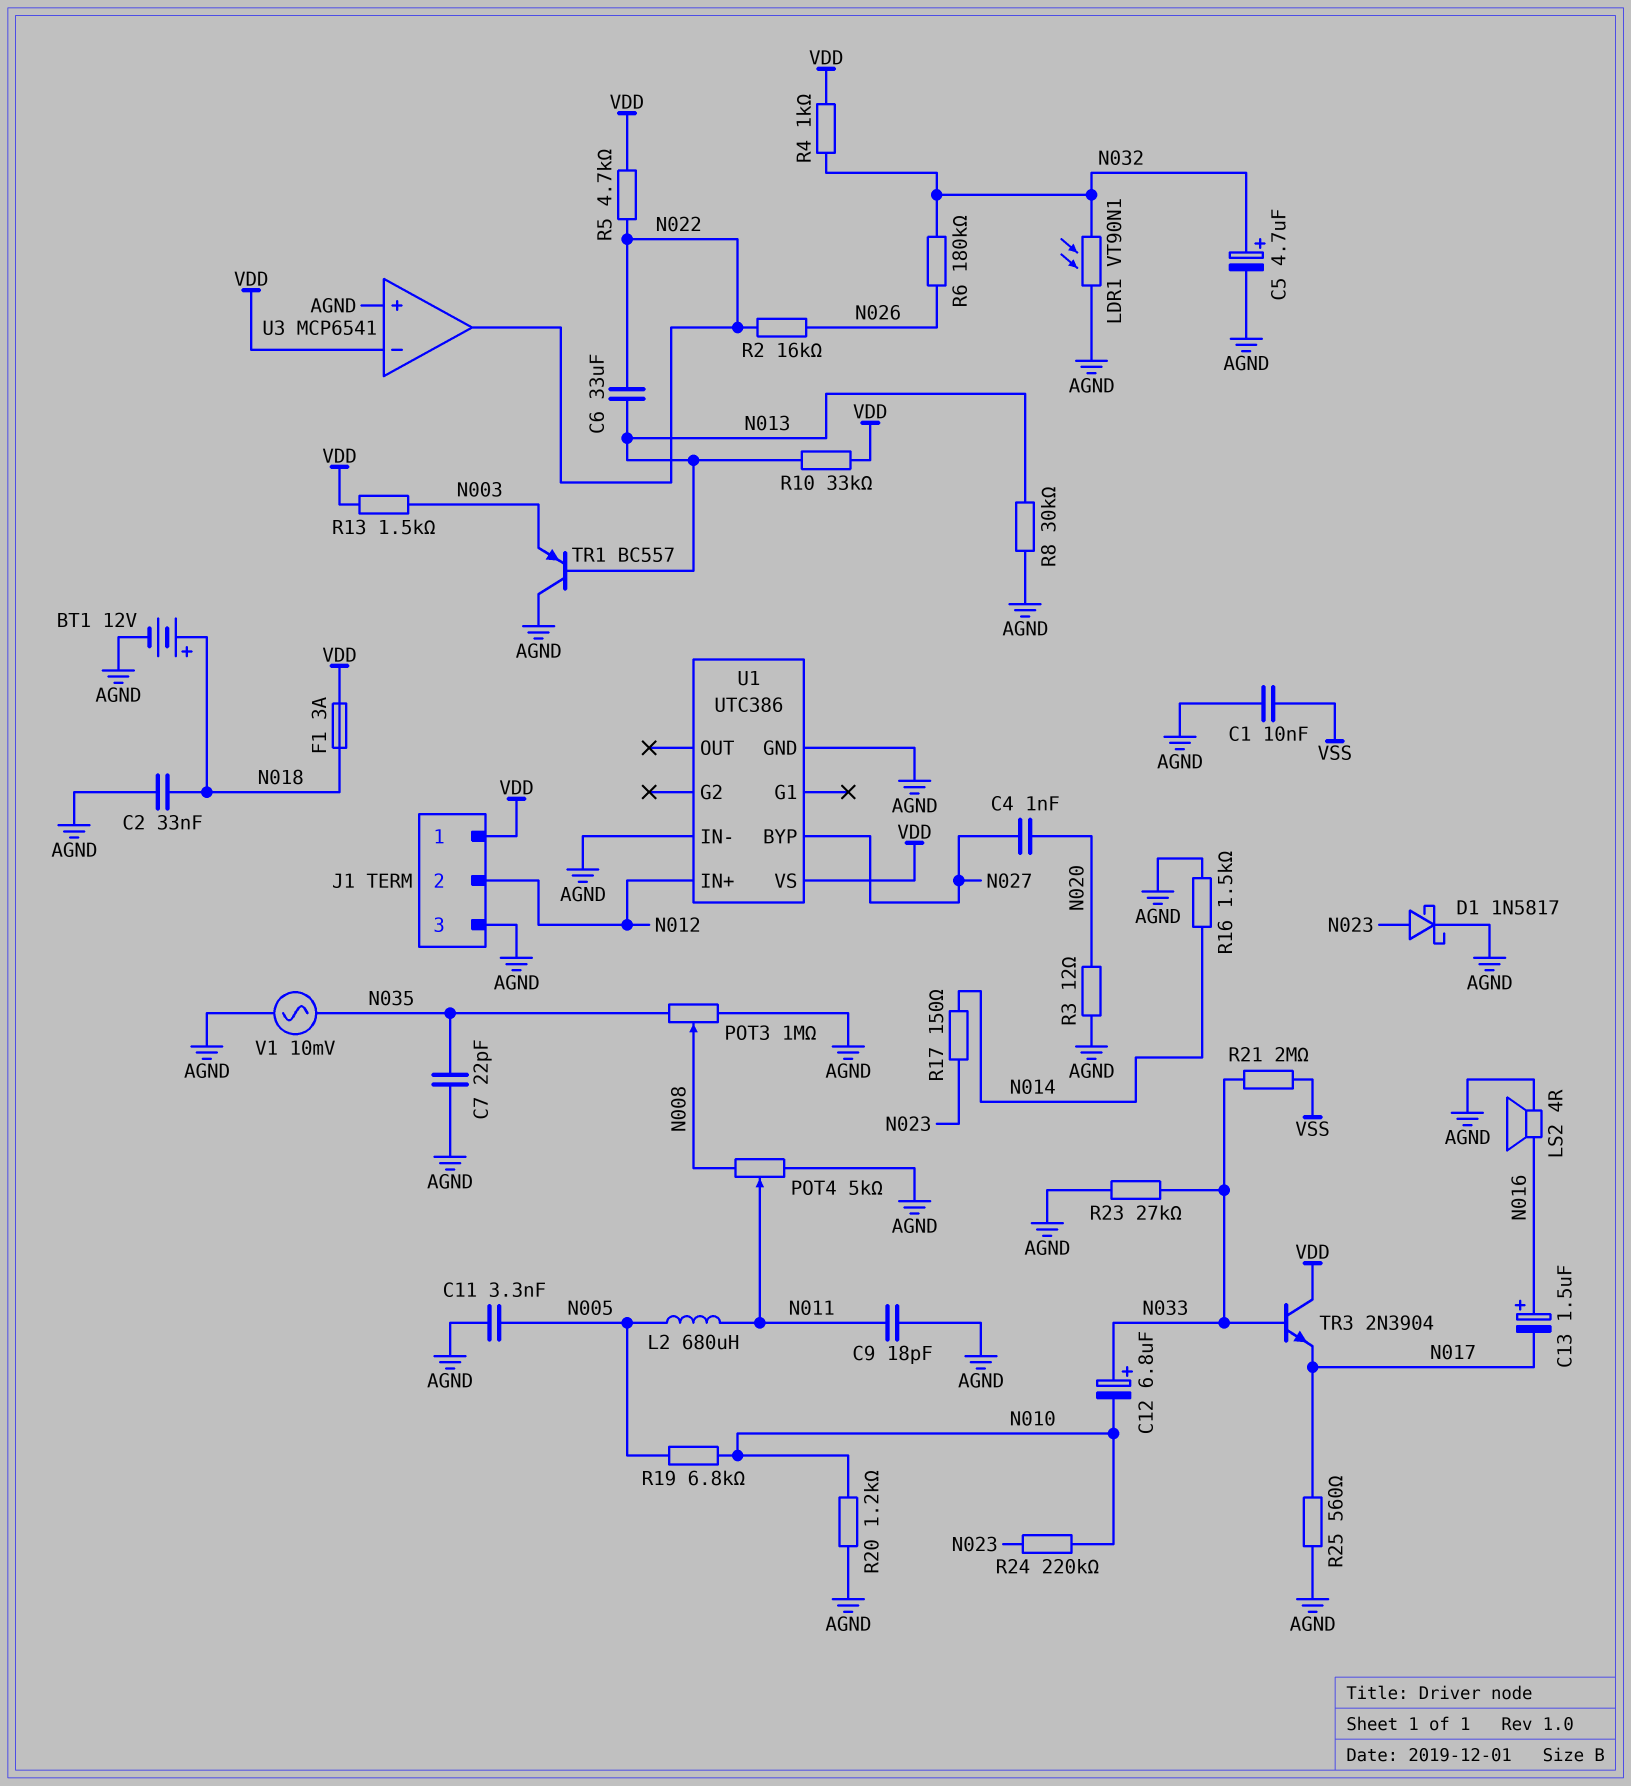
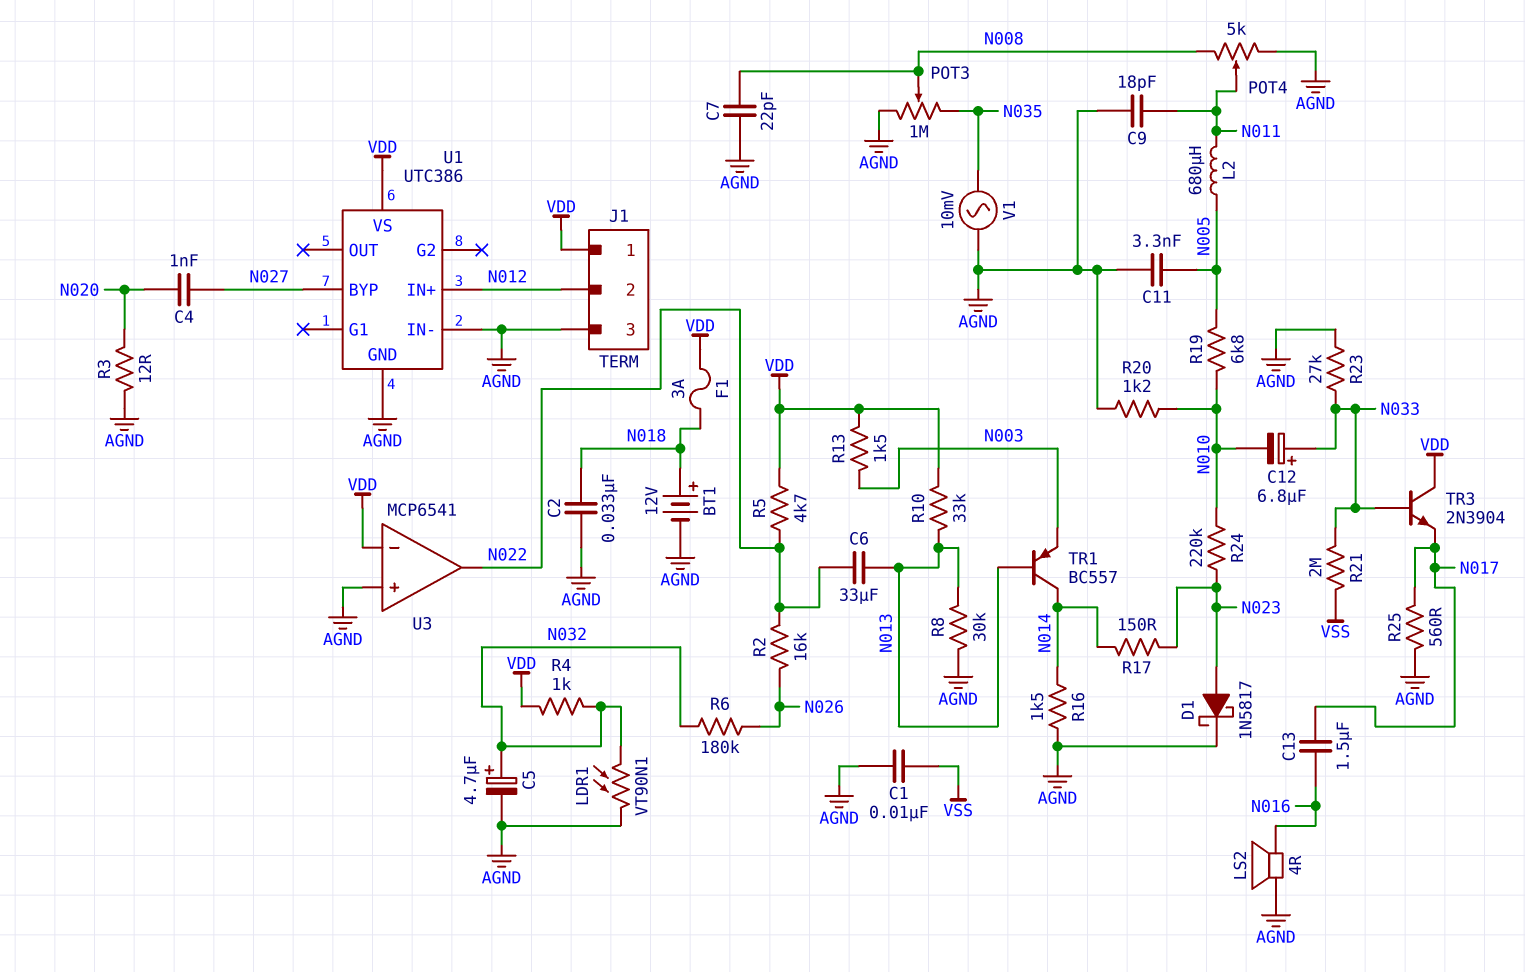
C7: 22pF (AGND, N035) -> 22pF (AGND, N008)
C13: 1.5uF (plus N016, minus N017) -> 1.5uF (N016, N017)
TR1: PNP BC557 (B N013, C AGND, E N003) -> PNP BC557 (B N013, C N014, E N003)

